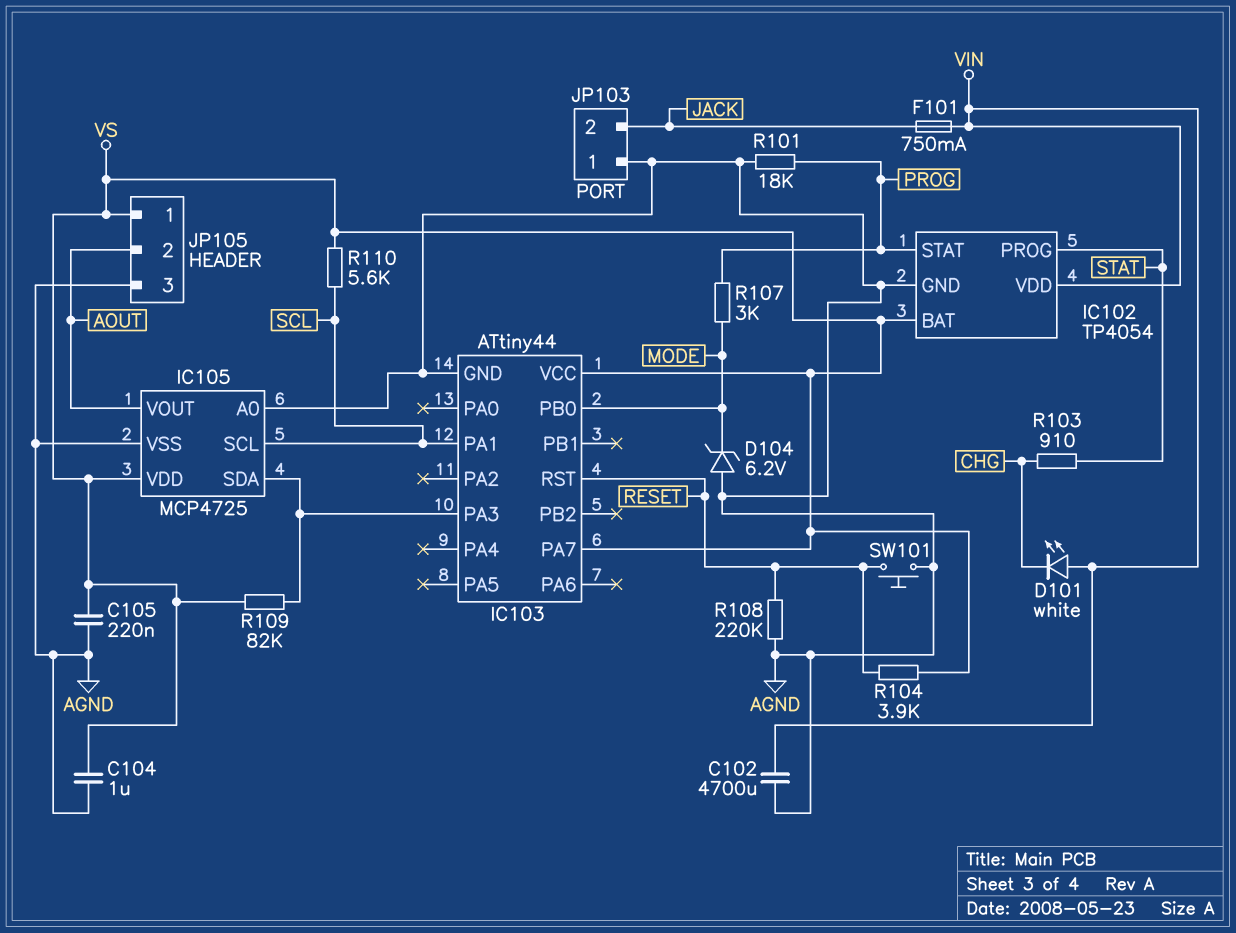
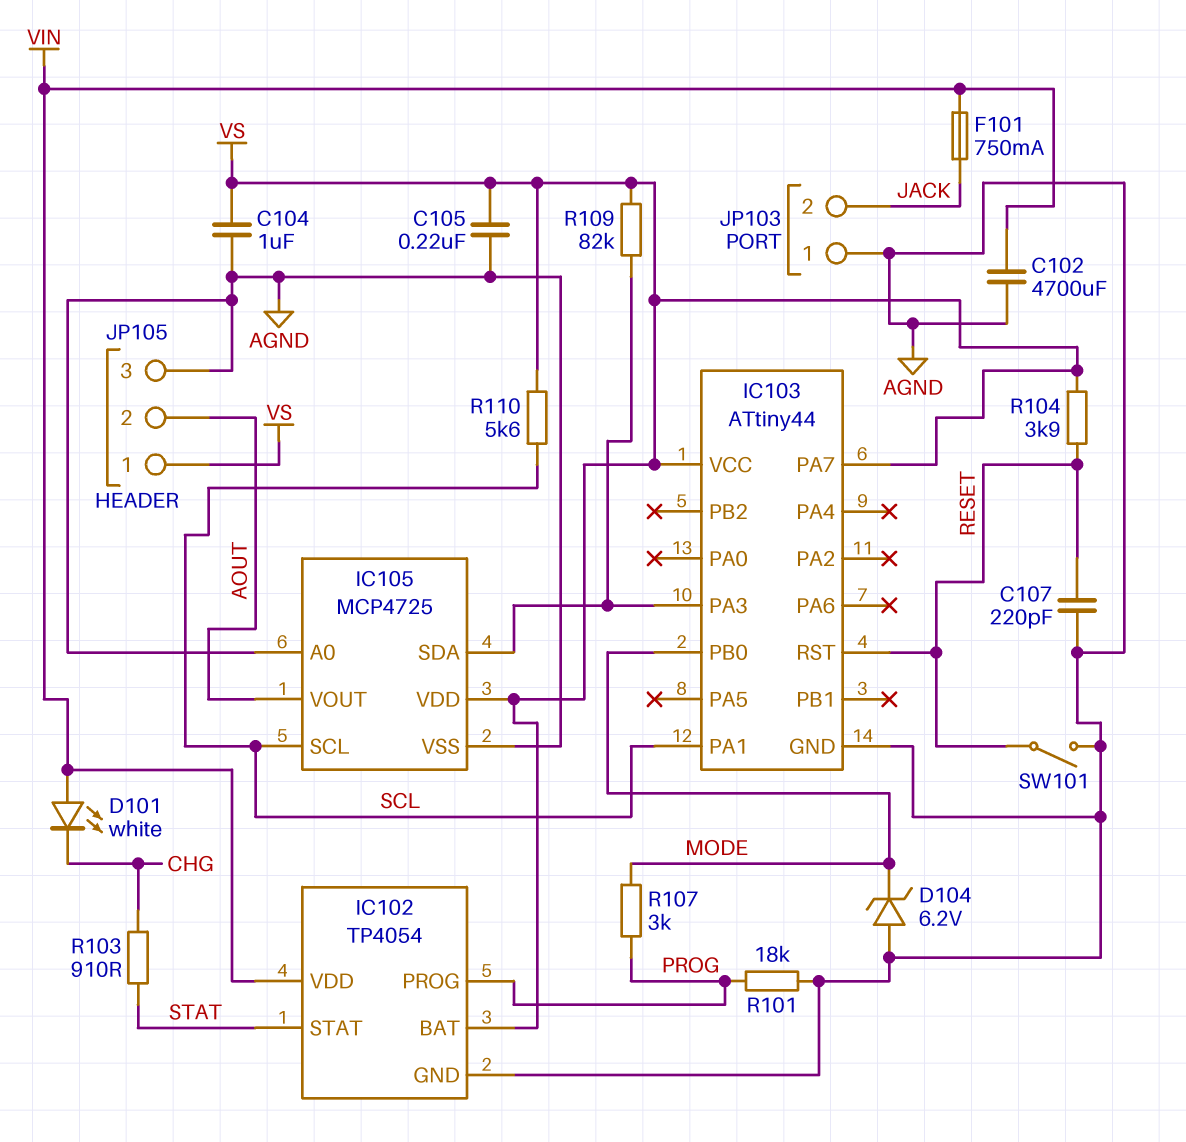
C107: none -> 220pF (AGND, RESET)
IC102 pin PROG: STAT -> PROG
IC102 pin STAT: PROG -> STAT
R108: 220k (AGND, RESET) -> none
SW101: button (AGND, RESET) -> switch (AGND, RESET)

